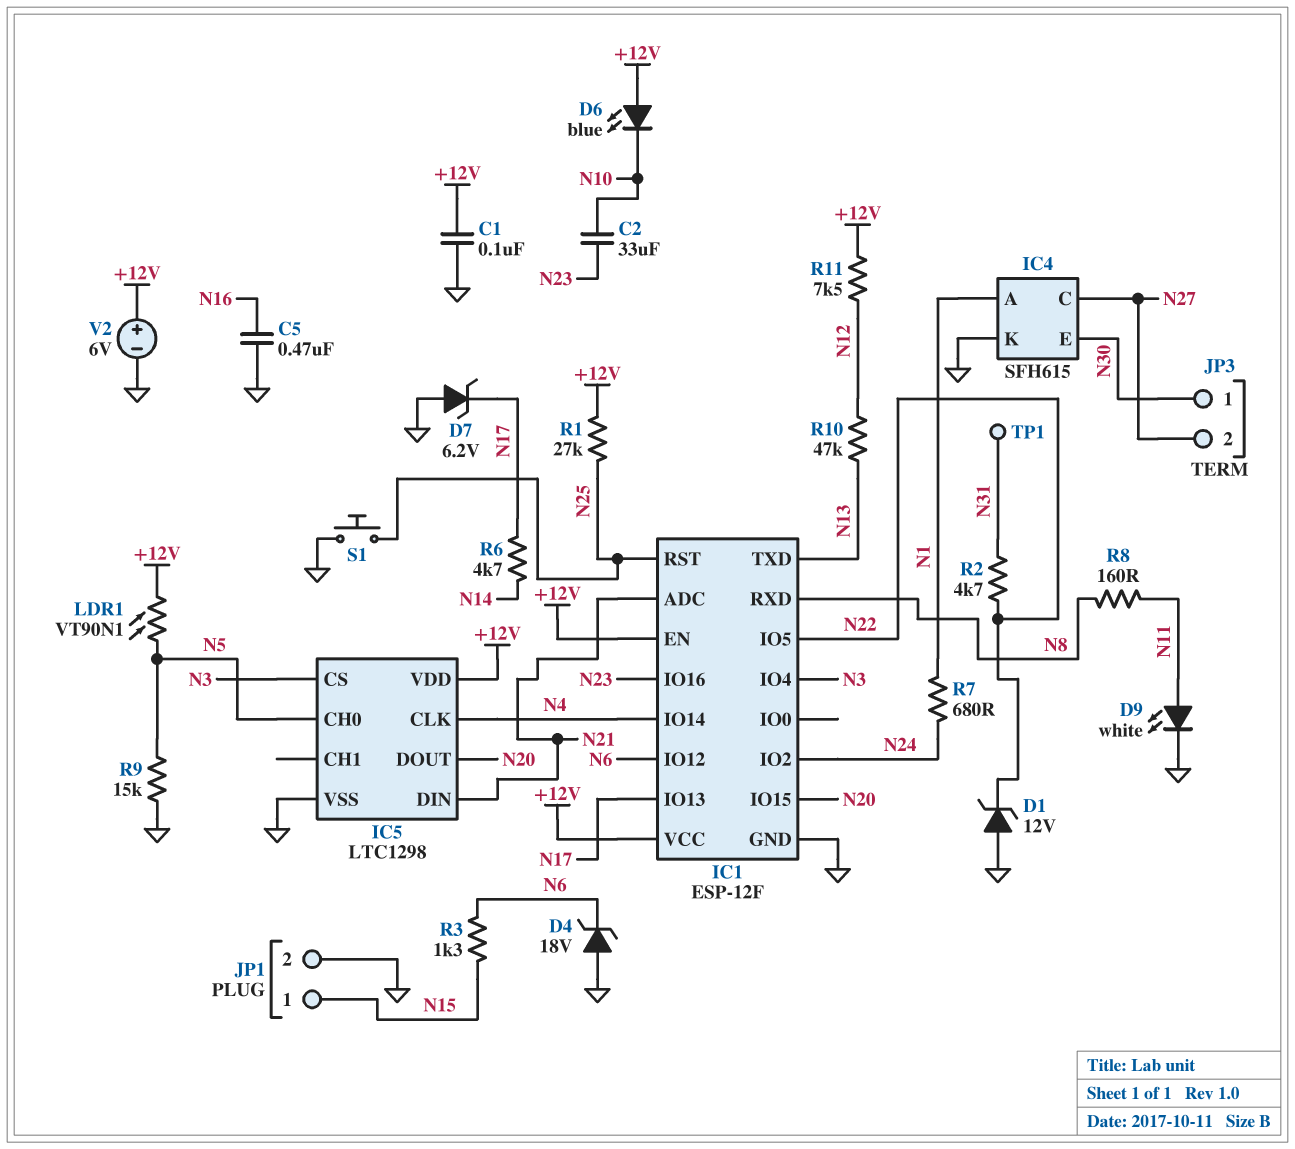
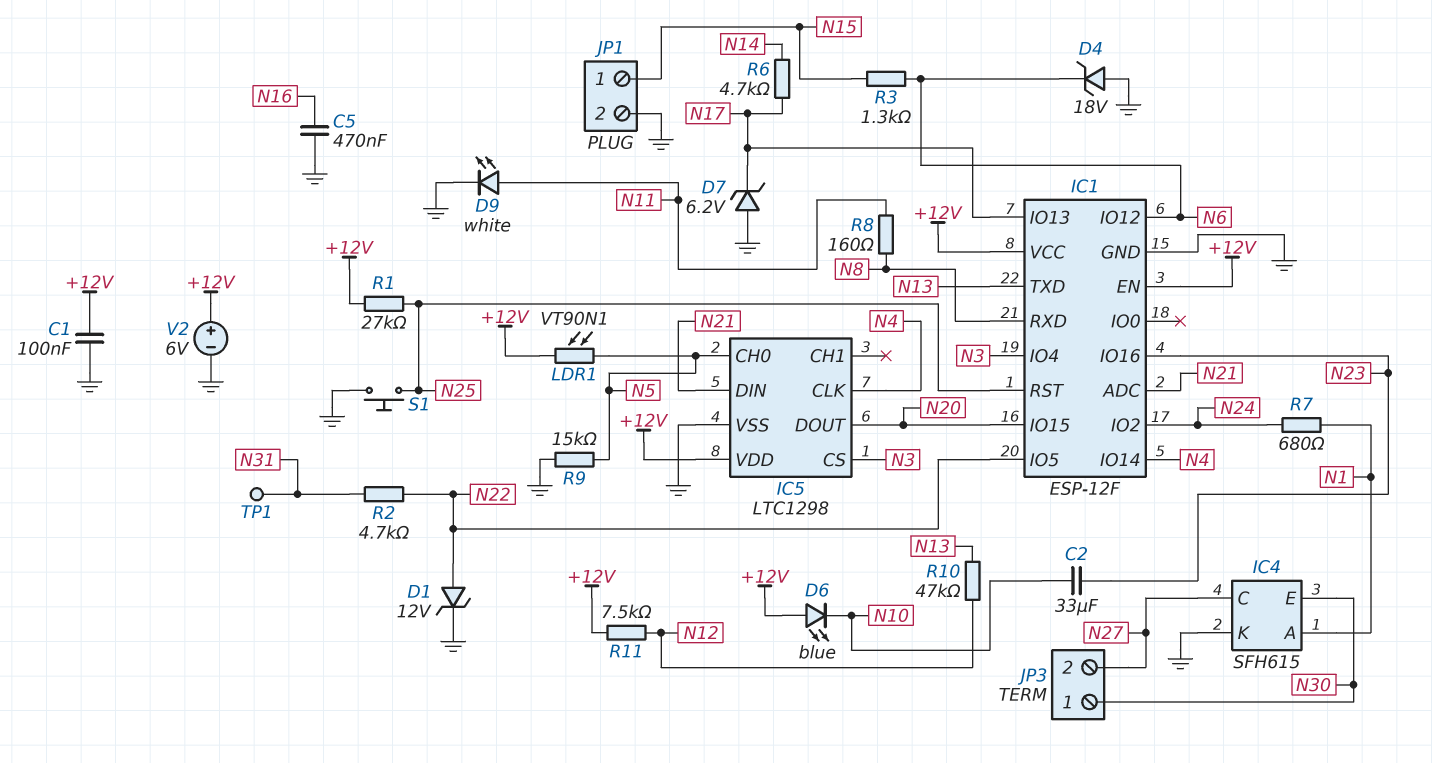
D1: zener 12V (A GND, K N22) -> zener 12V (A N22, K GND)

